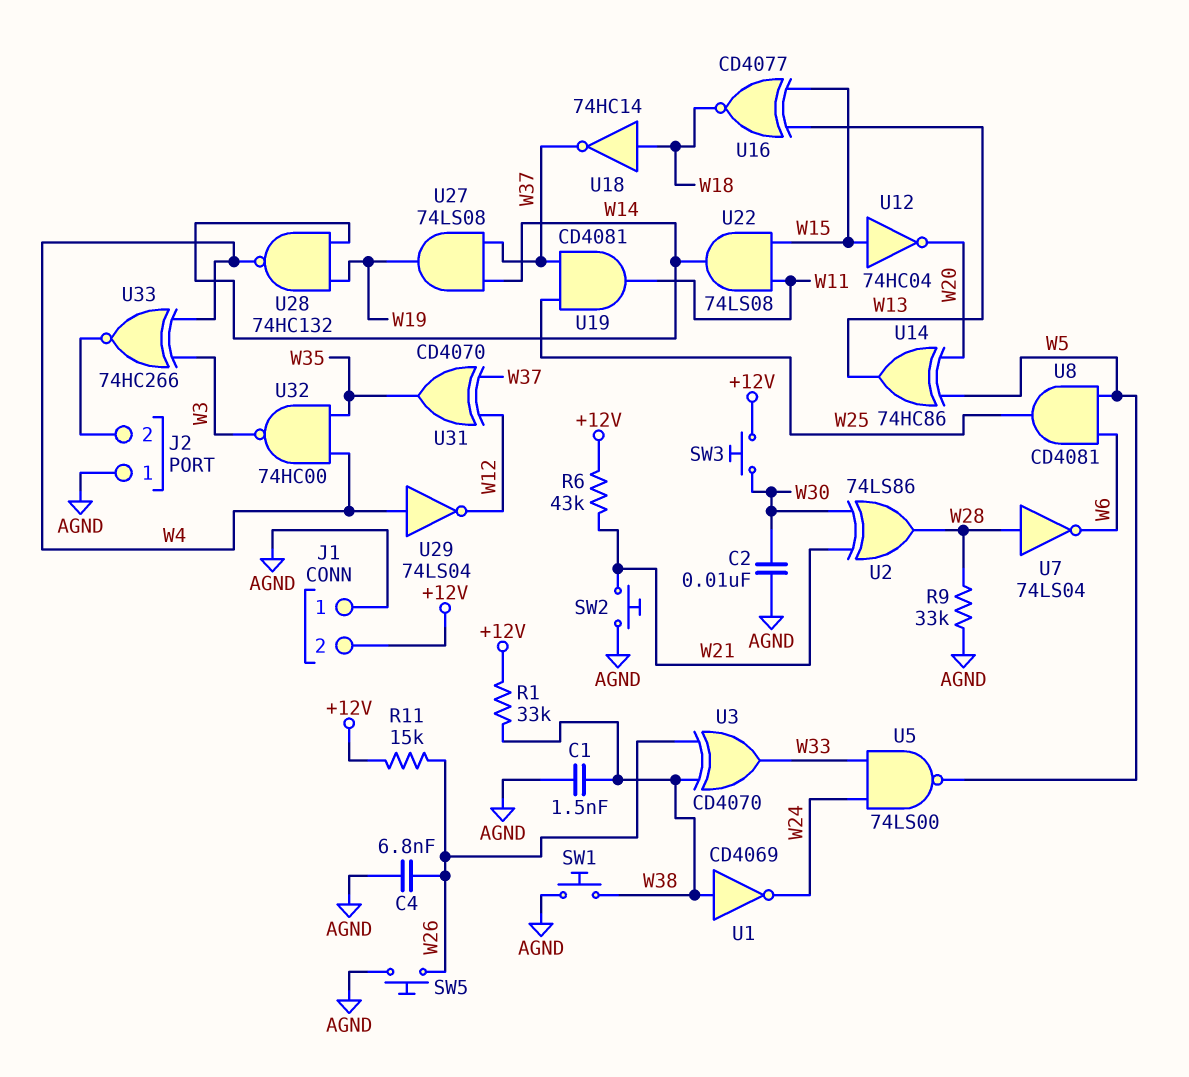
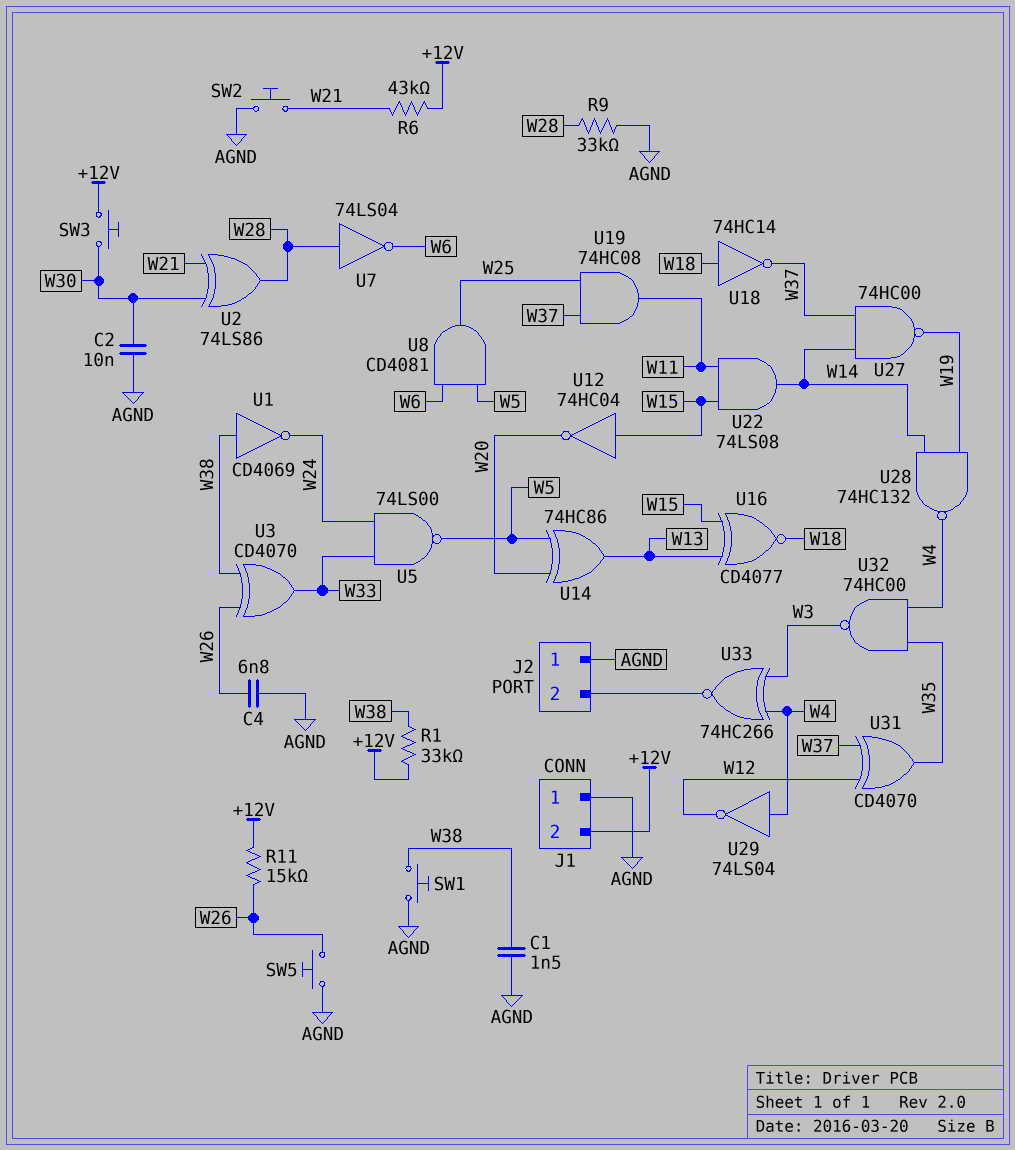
U19: AND CD4081 (in W25, in W37, out W11) -> AND 74HC08 (in W25, in W37, out W11)
U27: AND 74LS08 (in W14, in W37, out W19) -> NAND 74HC00 (in W14, in W37, out W19)

